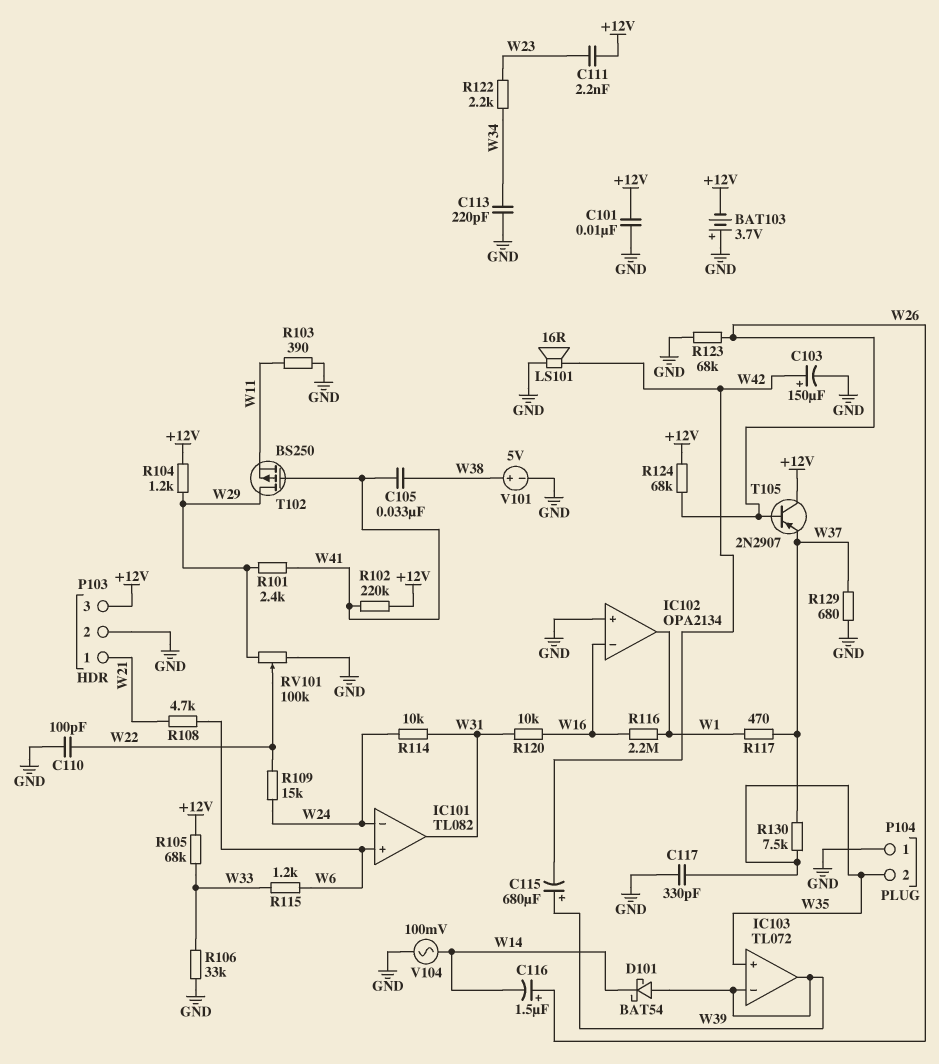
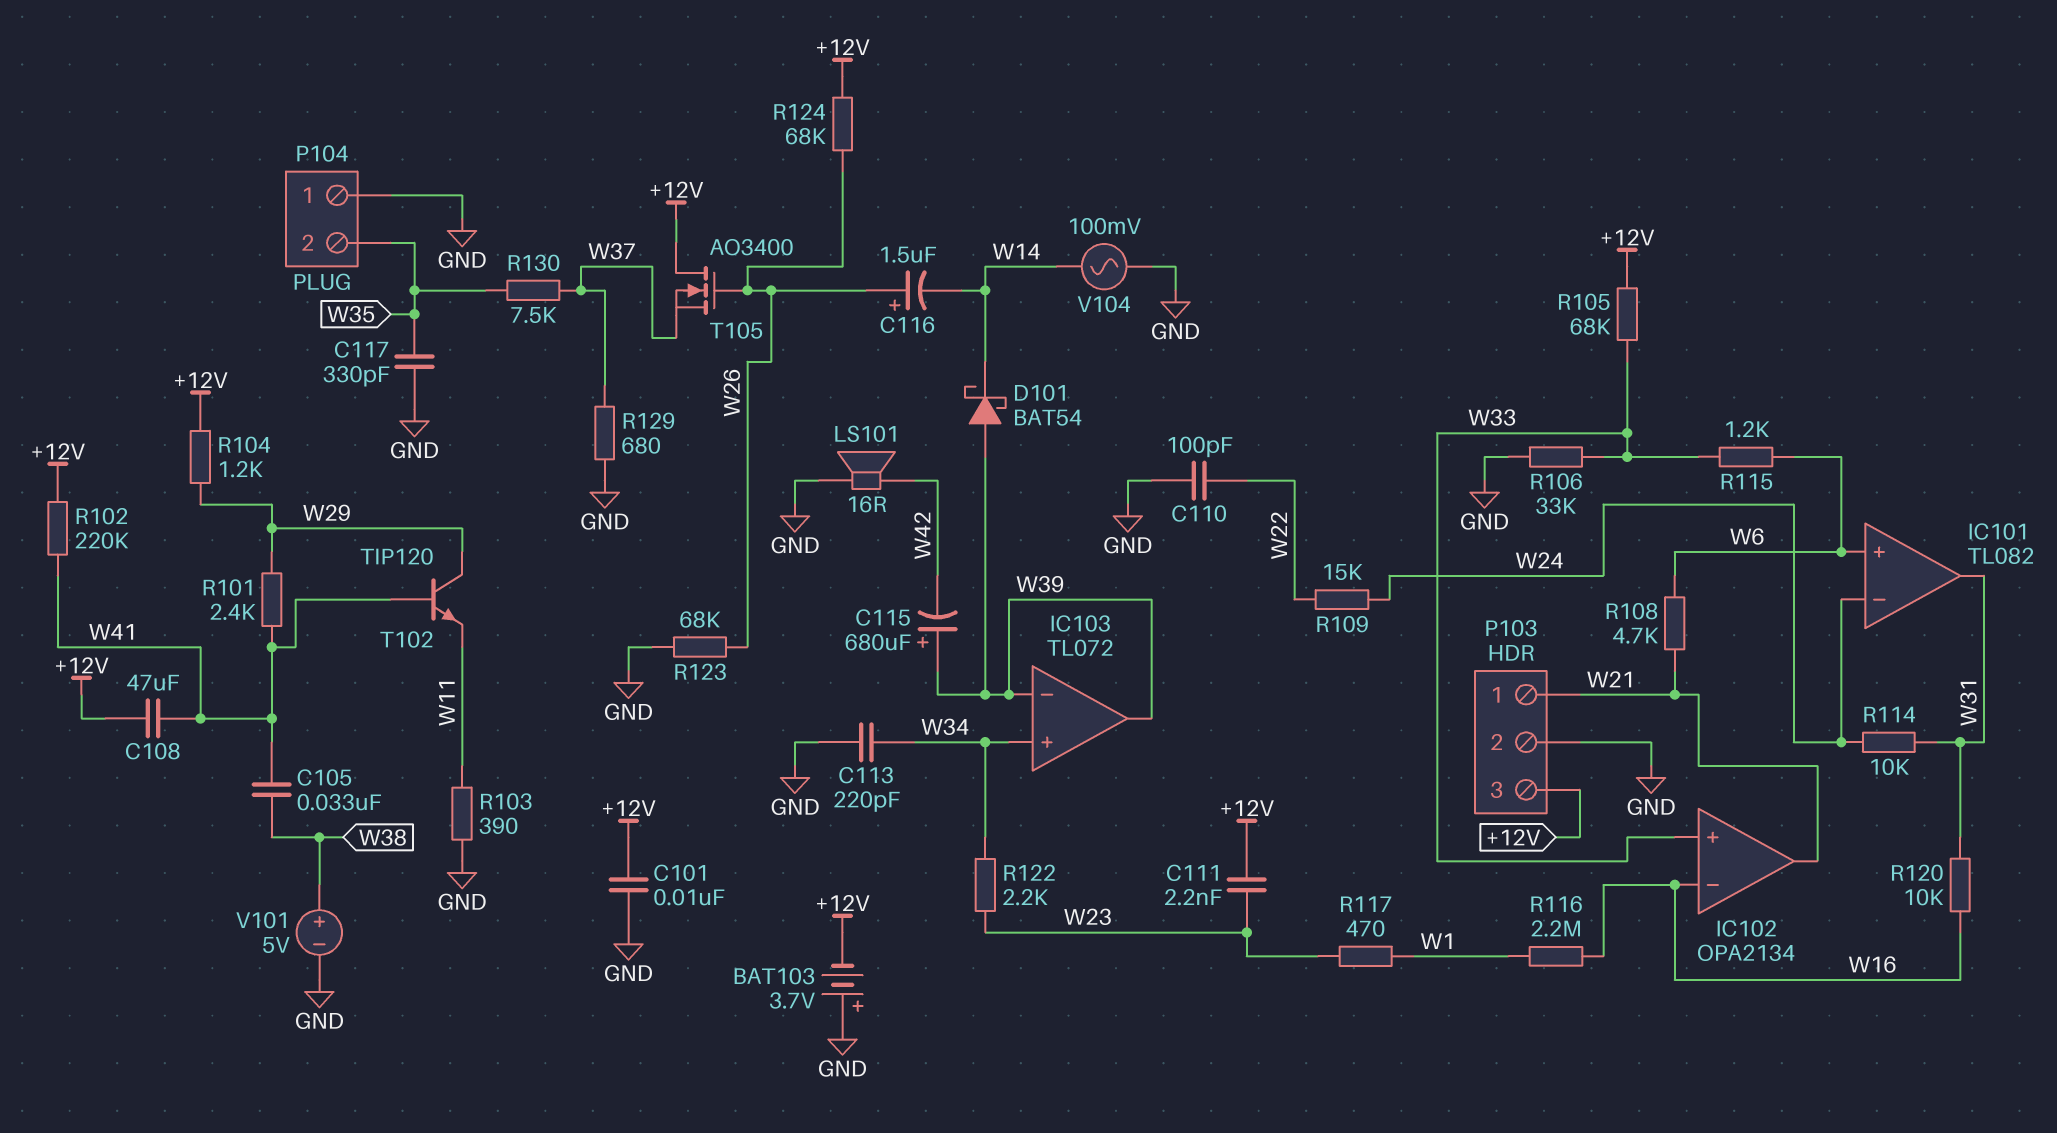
C103: 150uF (plus W42, minus GND) -> none
C108: none -> 47uF (+12V, W41)
IC102 pin in+: GND -> W33
IC102 pin out: W1 -> W21
IC103 pin in+: W35 -> W34
R117: 470 (W1, W37) -> 470 (W1, W23)
RV101: 100k (GND, W29, wiper W22) -> none
T102: PMOS BS250 (G W41, D W29, S W11) -> NPN TIP120 (B W41, C W29, E W11)
T105: PNP 2N2907 (B W26, C +12V, E W37) -> NMOS AO3400 (G W26, D +12V, S W37)

